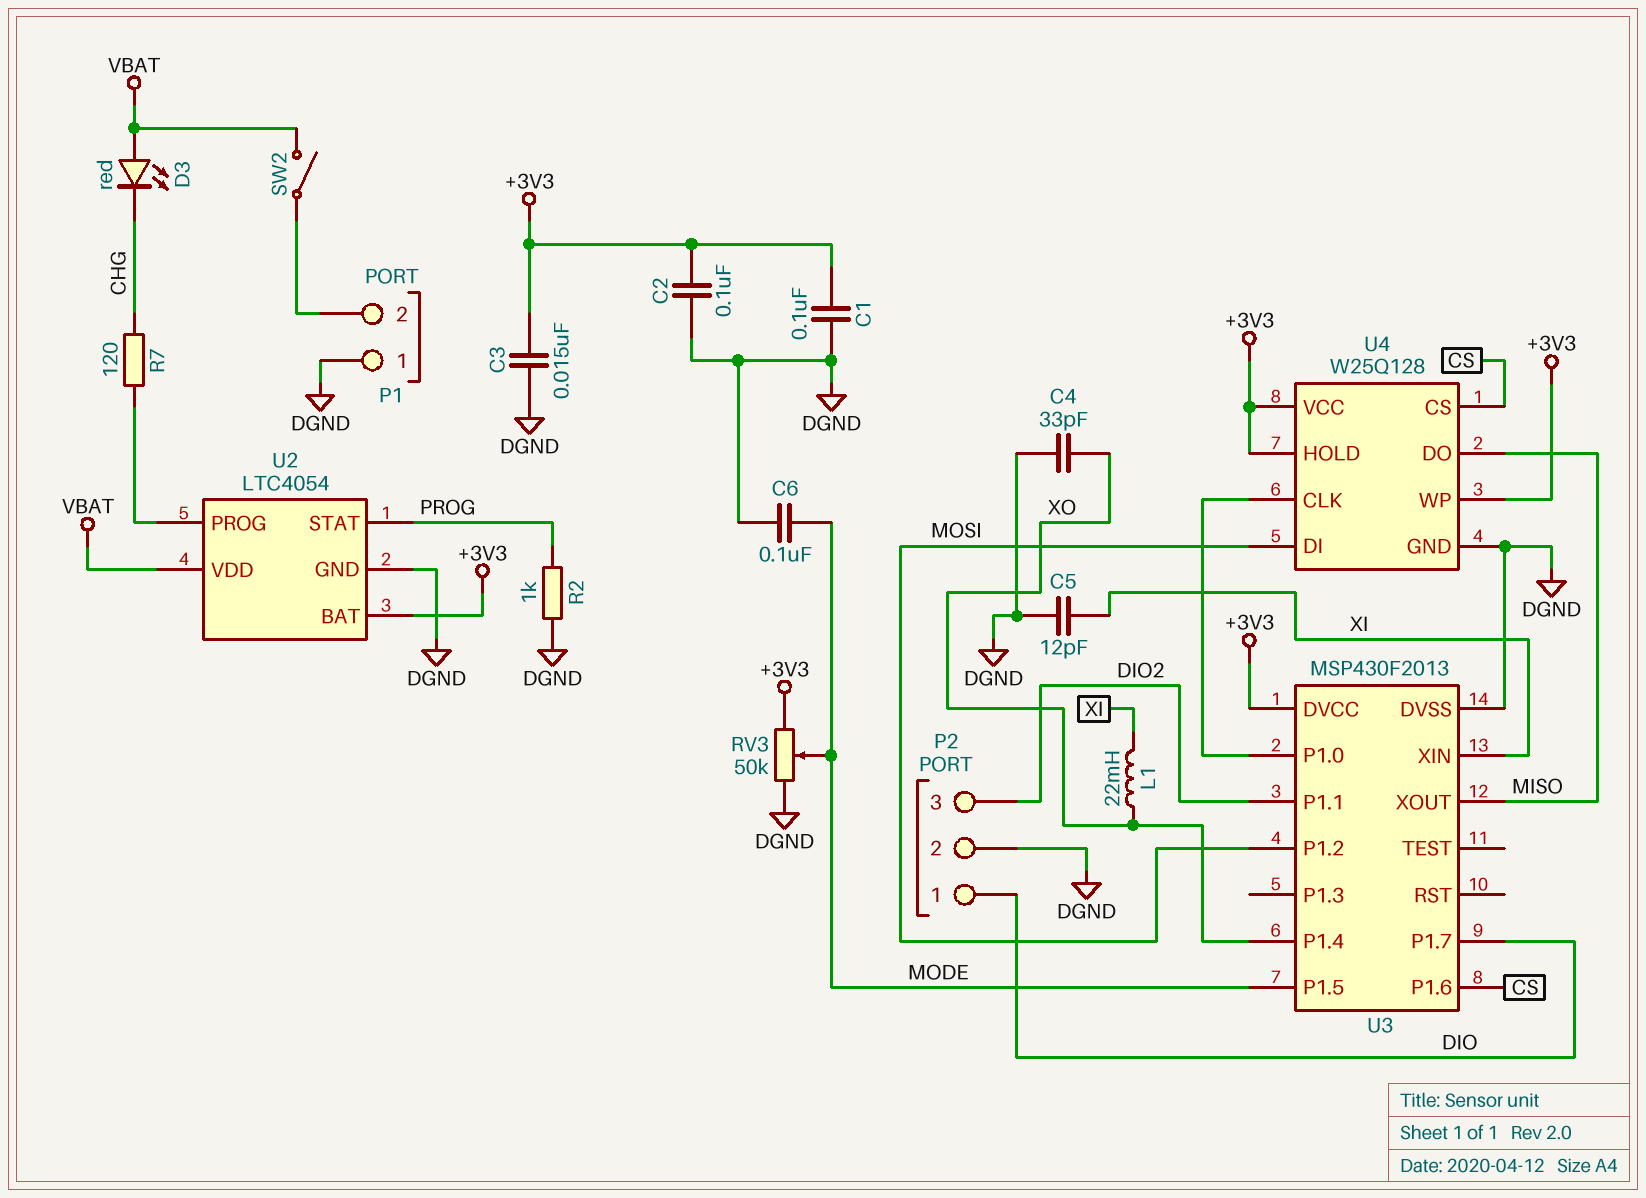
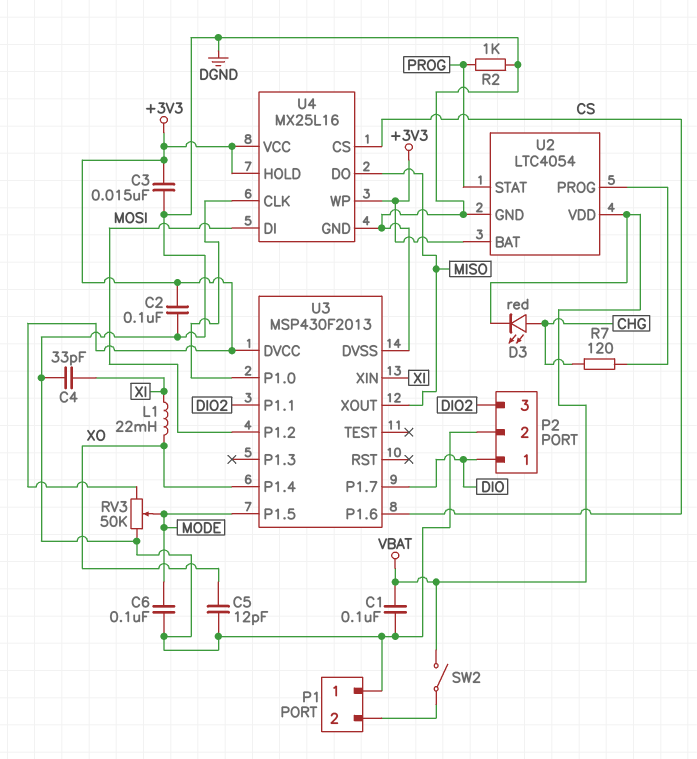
C1: 100nF (+3V3, DGND) -> 100nF (DGND, VBAT)
C4: 33pF (DGND, XO) -> 33pF (DGND, XI)
C5: 12pF (DGND, XI) -> 12pF (DGND, XO)
D3: LED red (A VBAT, K CHG) -> LED red (A CHG, K VBAT)
U4: W25Q128 -> MX25L16

